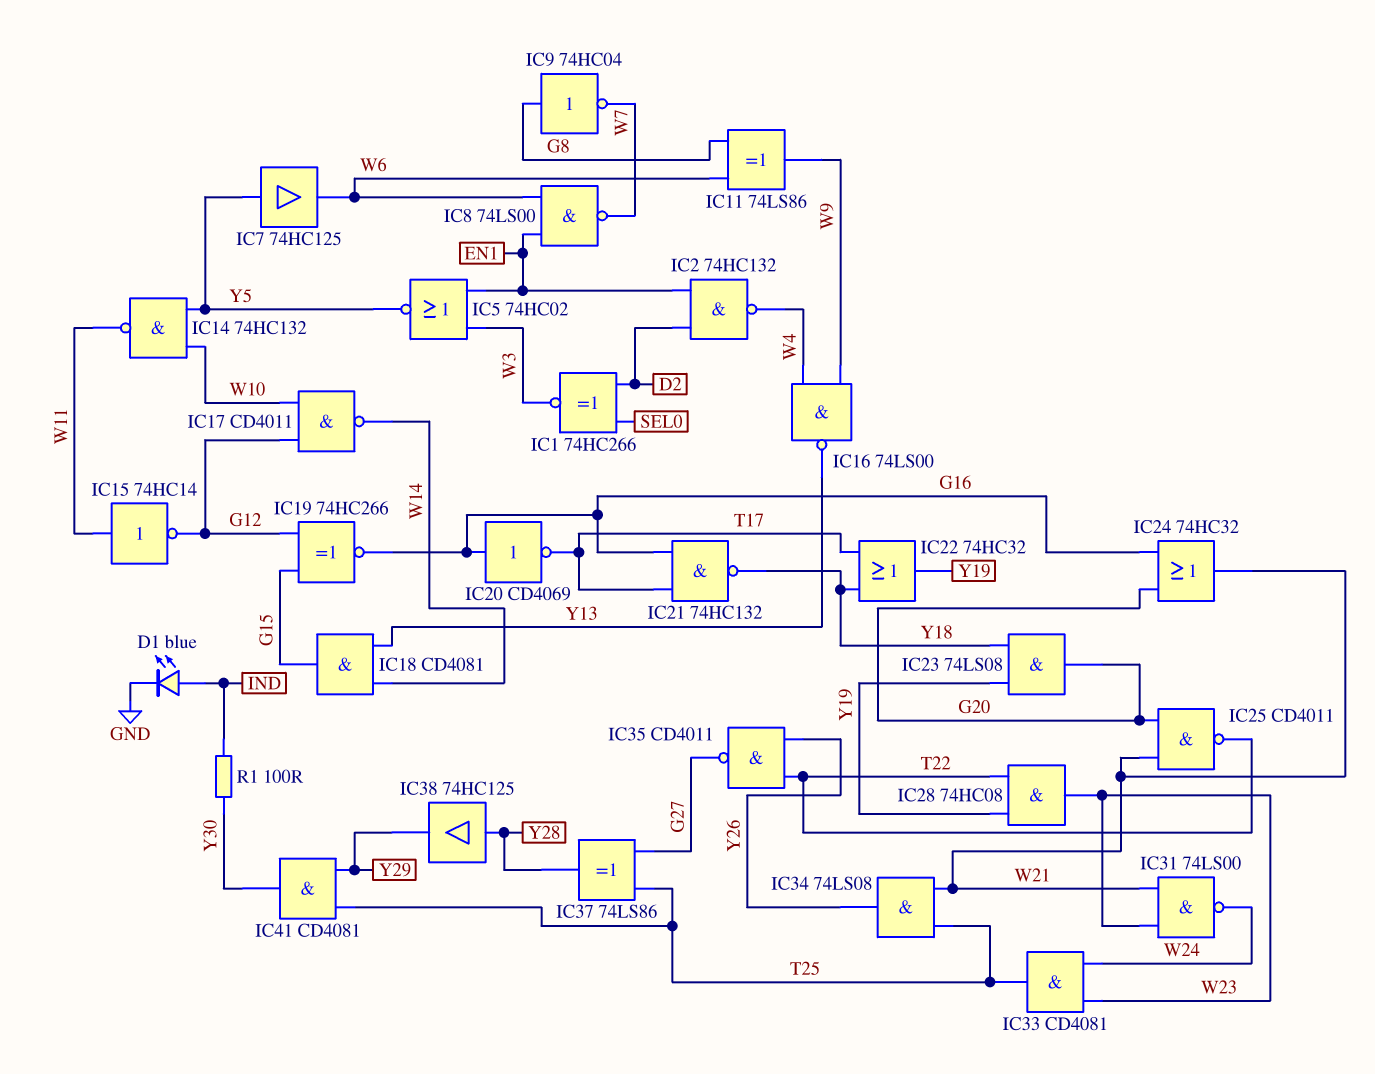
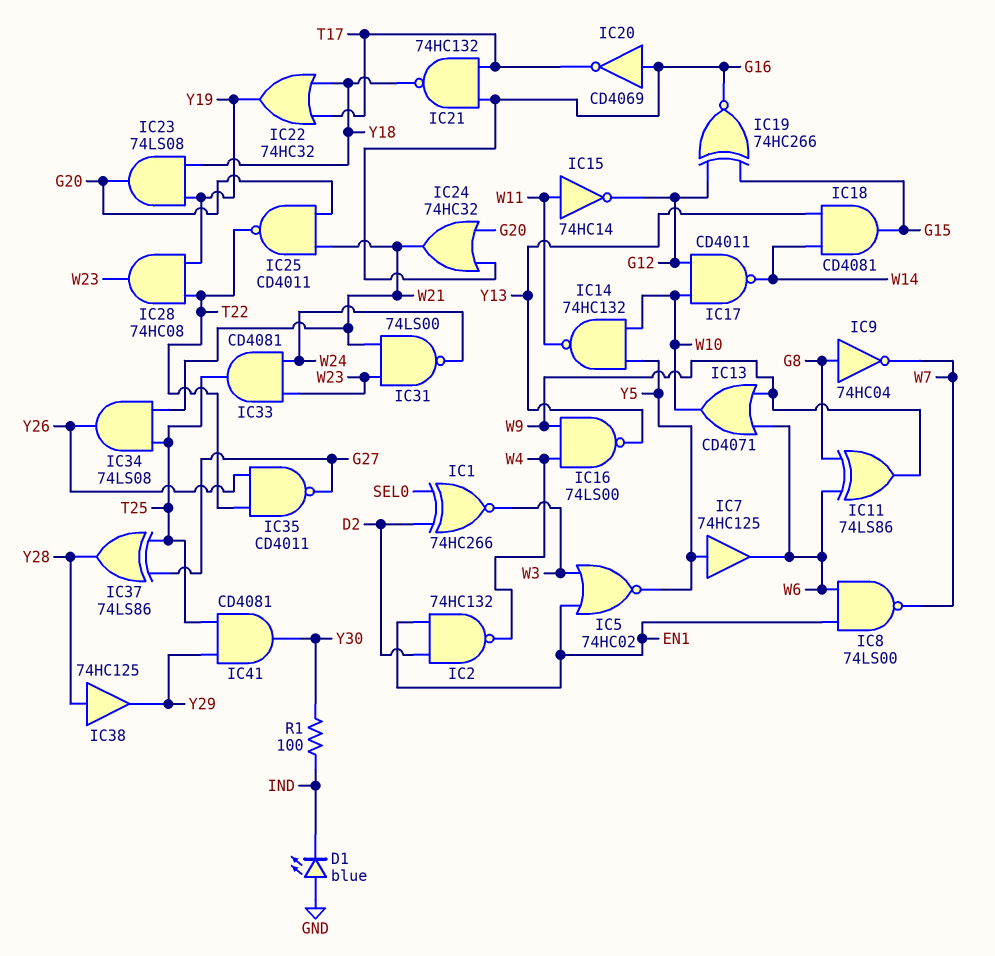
D1: LED blue (A IND, K GND) -> LED blue (A GND, K IND)
IC13: none -> OR CD4071 (in W6, in W9, out W10)

